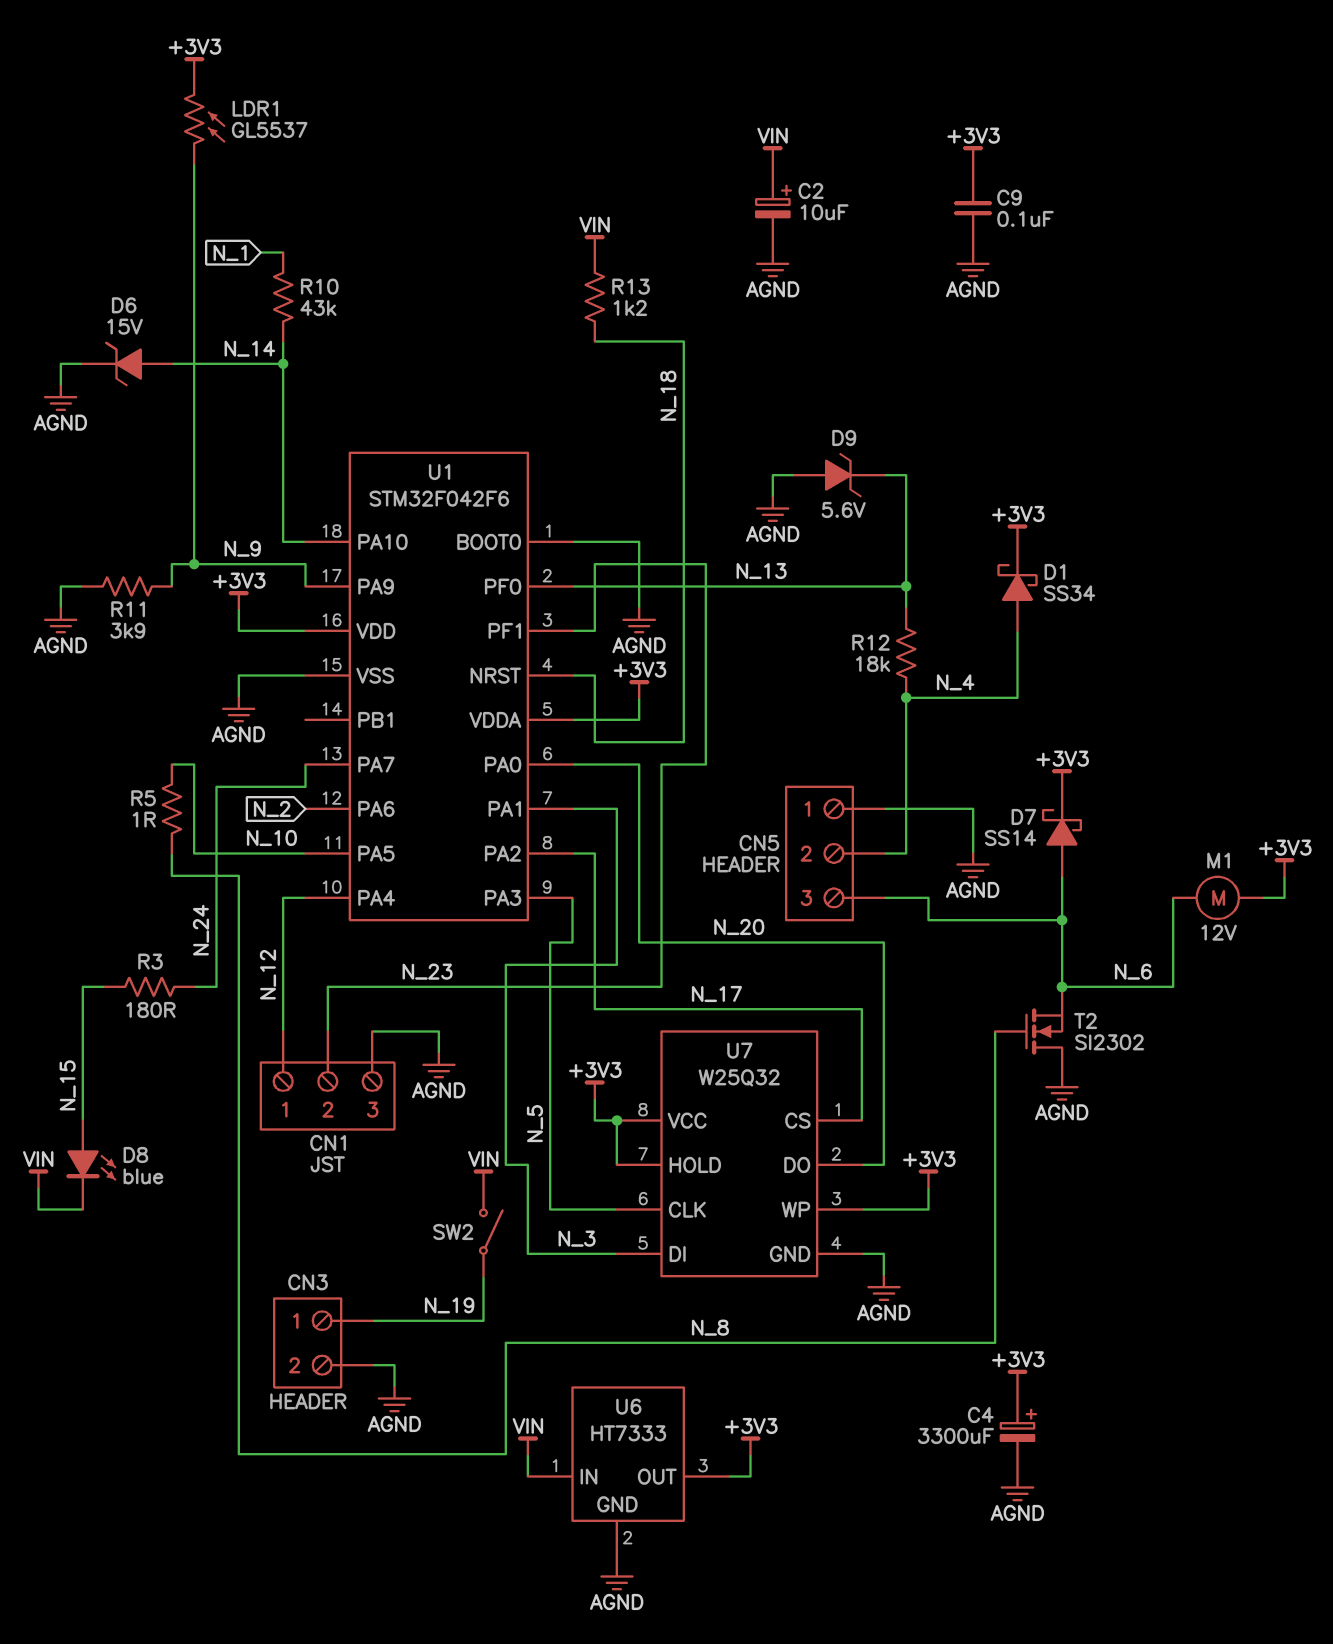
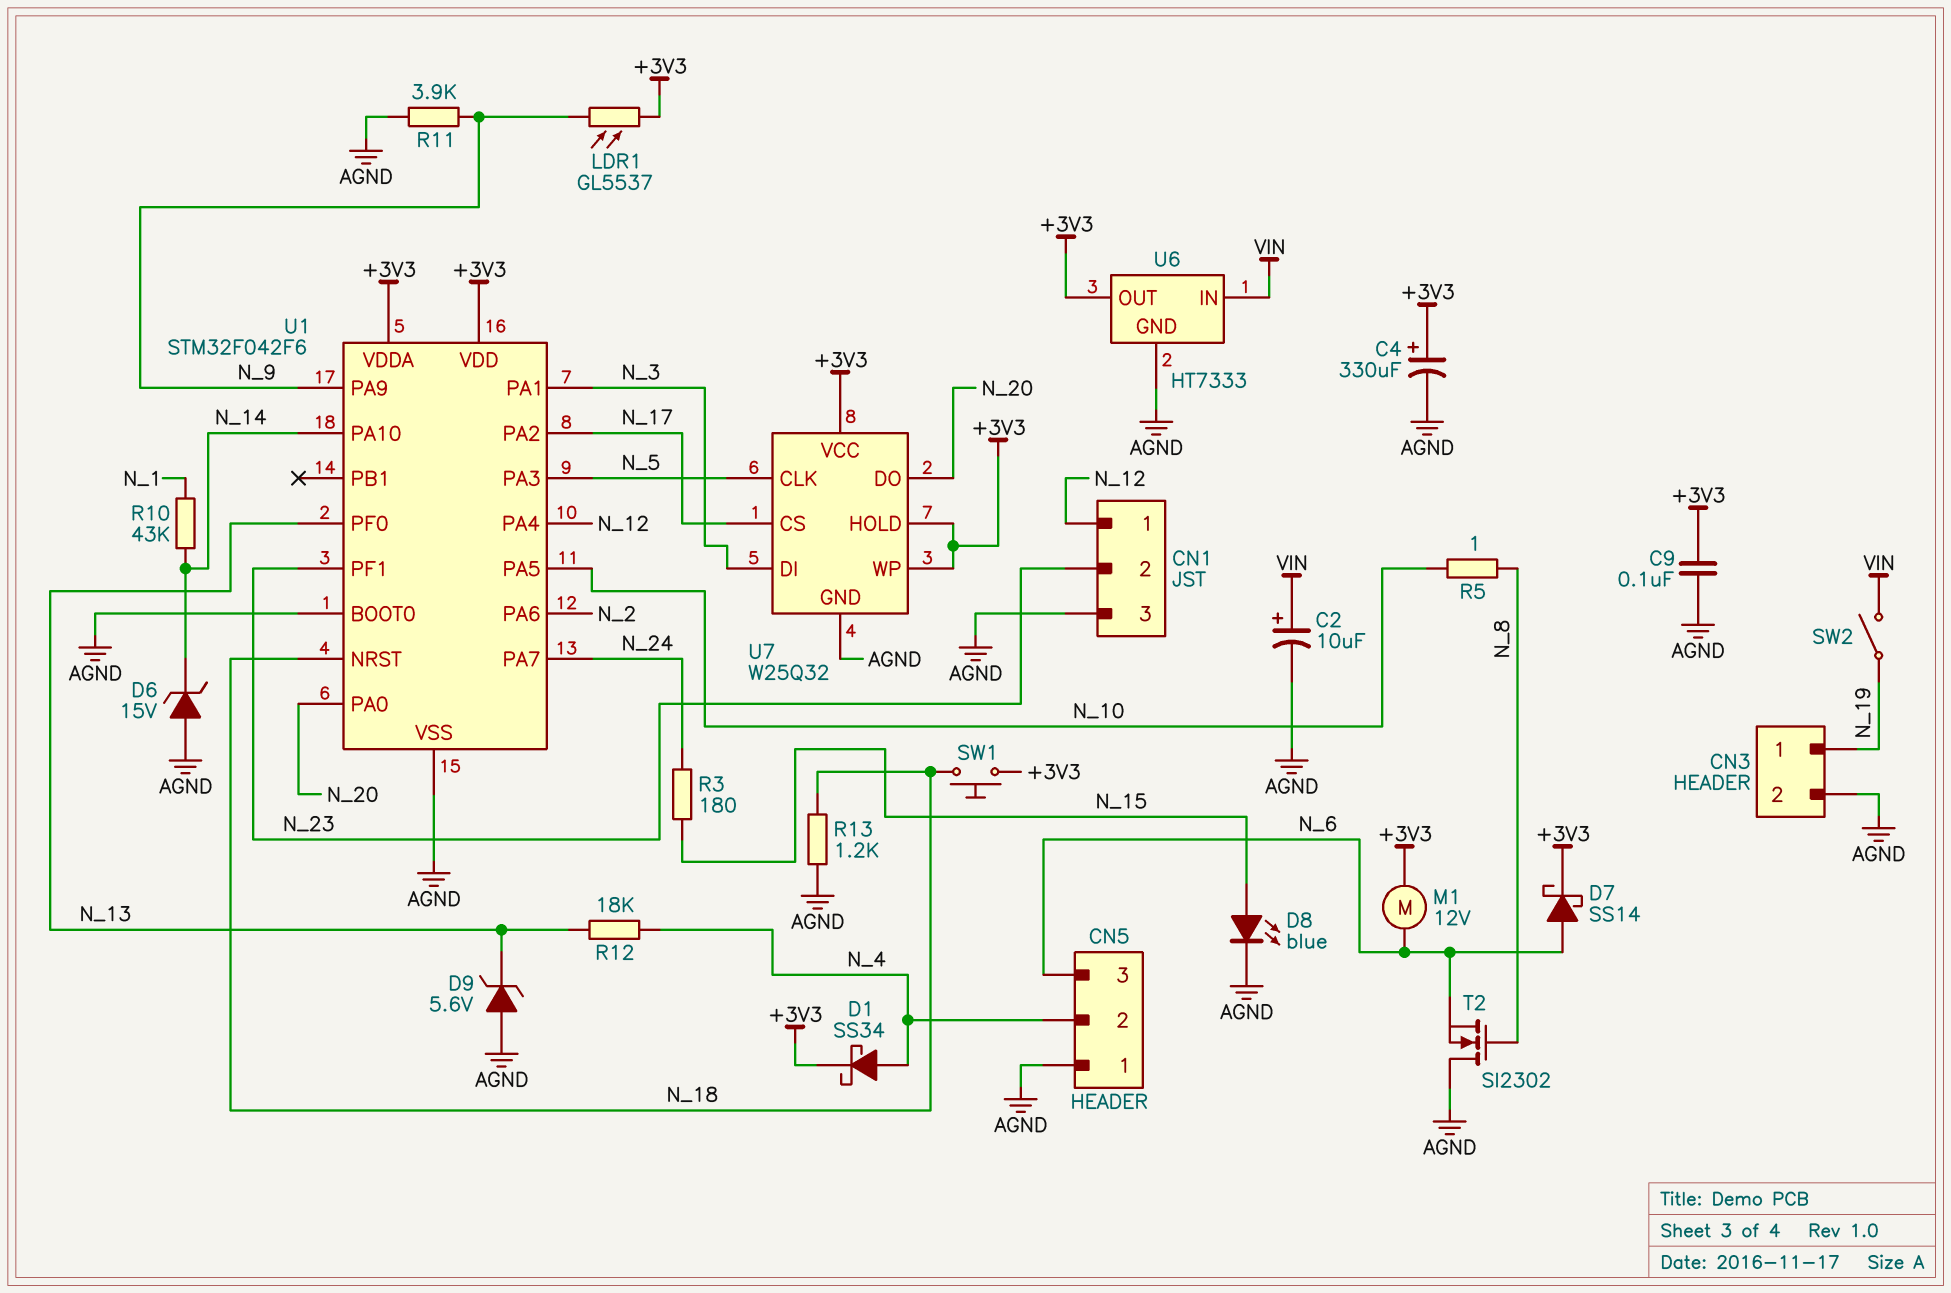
C4: 3300uF (plus +3V3, minus AGND) -> 330uF (plus +3V3, minus AGND)
D6: zener 15V (A N_14, K AGND) -> zener 15V (A AGND, K N_14)
D8: LED blue (A N_15, K VIN) -> LED blue (A N_15, K AGND)
R13: 1.2k (N_18, VIN) -> 1.2k (AGND, N_18)
SW1: none -> button (+3V3, N_18)

